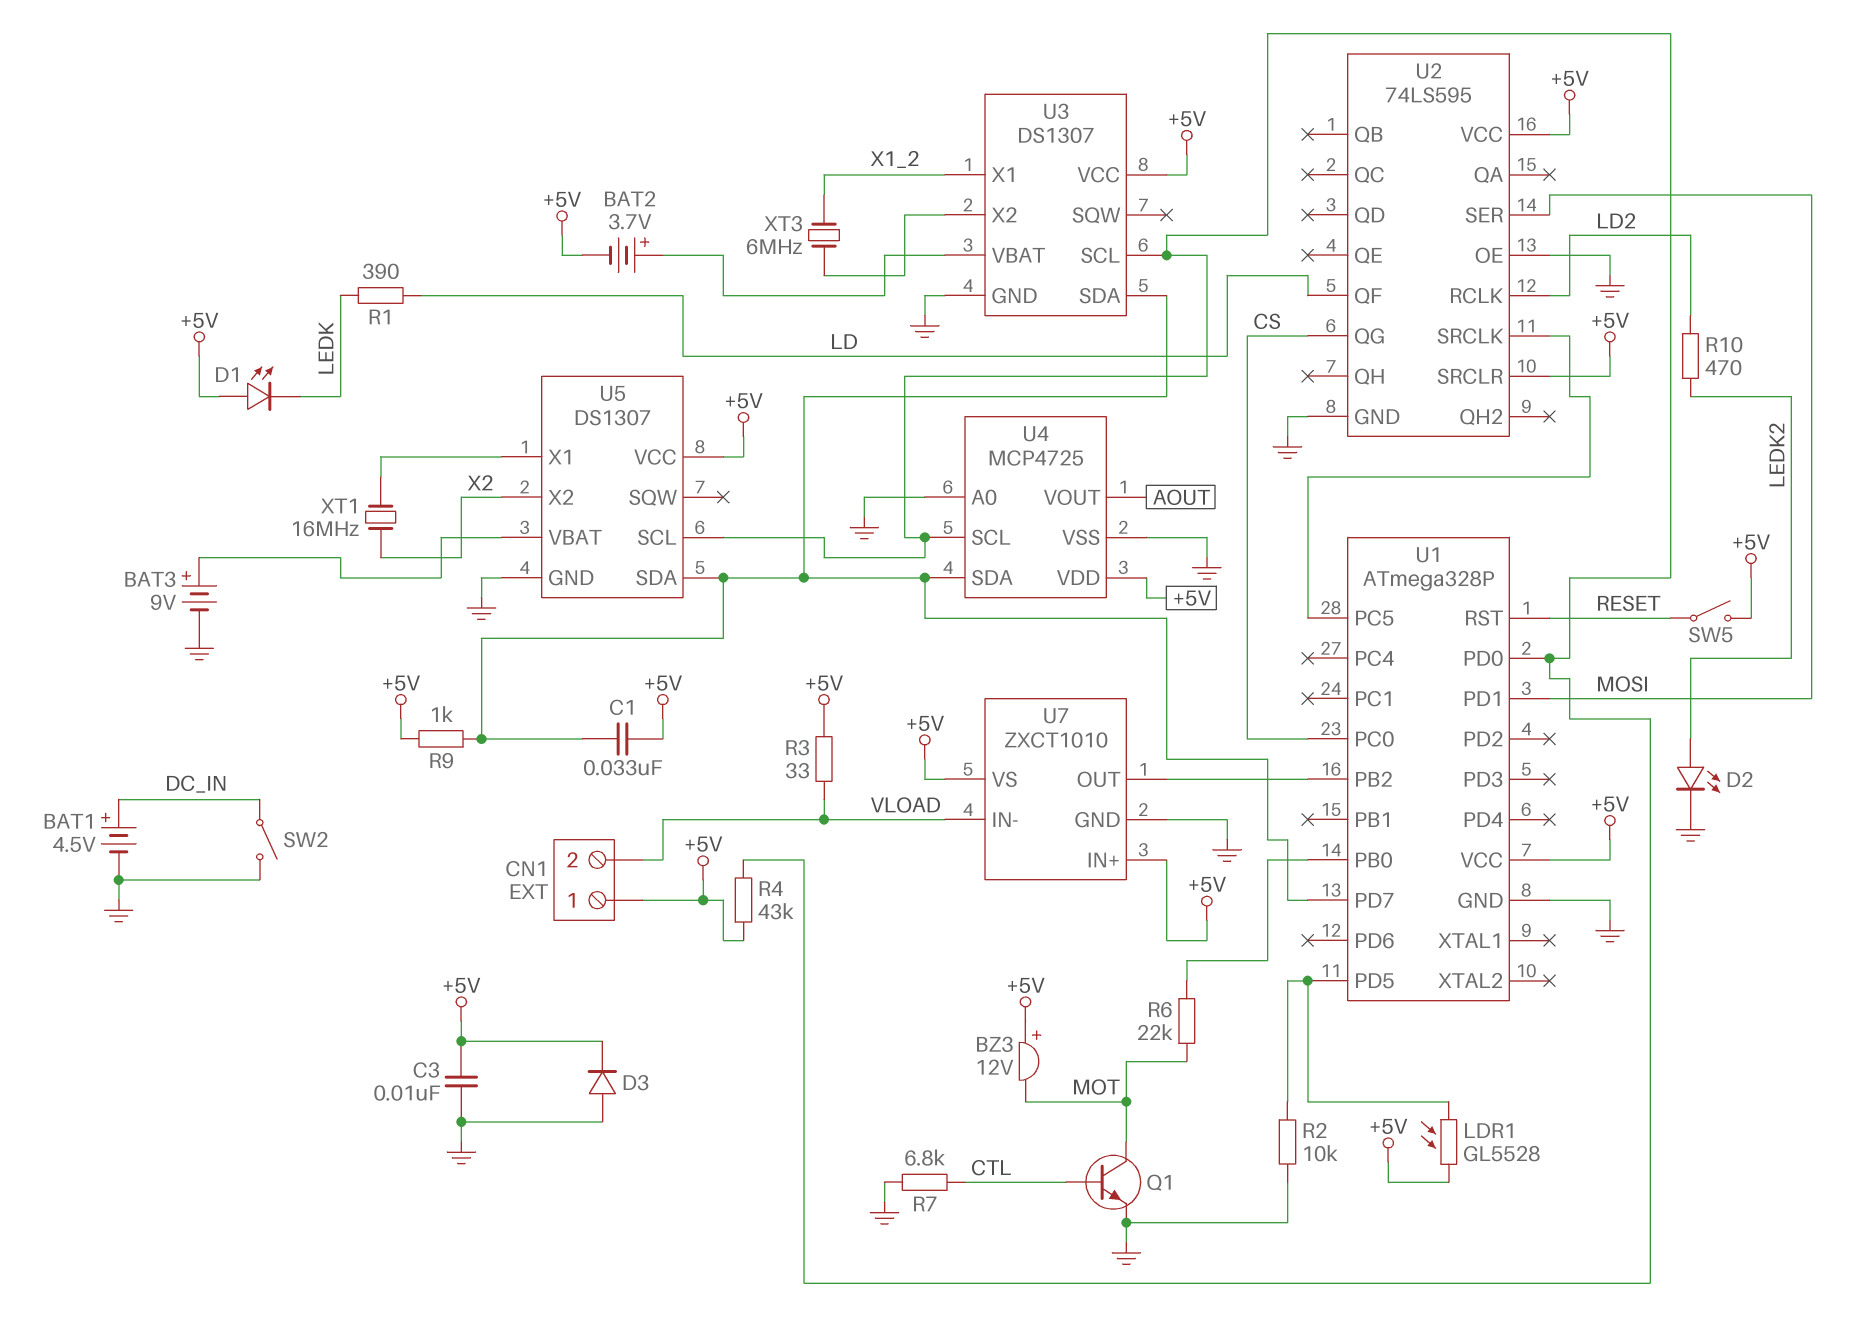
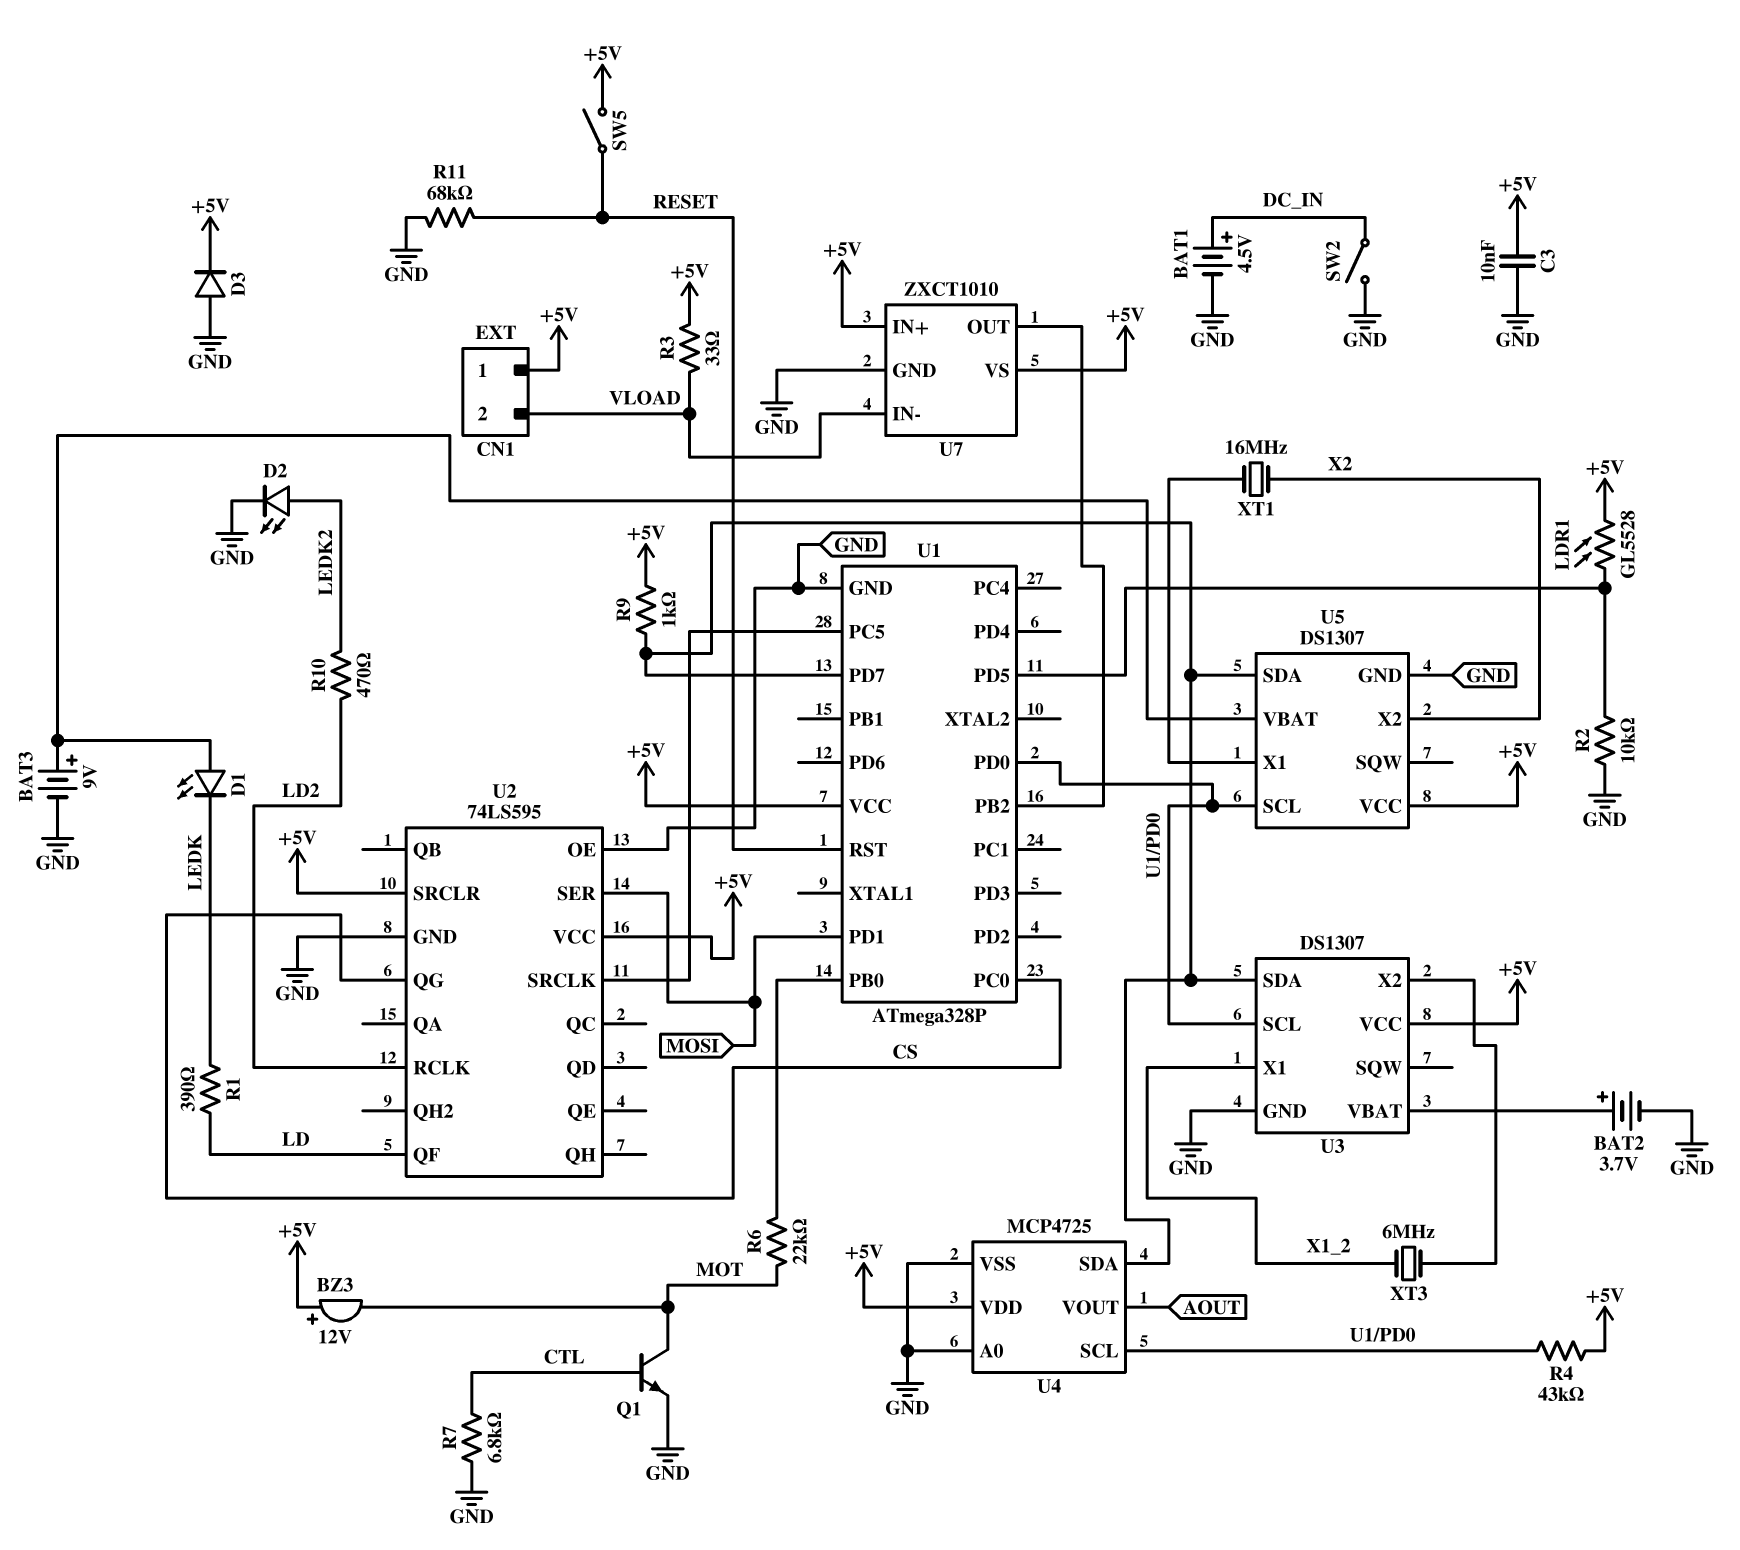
BAT2: 3.7V (plus U3/VBAT, minus +5V) -> 3.7V (plus U3/VBAT, minus GND)
C1: 33nF (+5V, U1/PD7) -> none
D1: LED (A +5V, K LEDK) -> LED (A U5/VBAT, K LEDK)
R11: none -> 68k (GND, RESET)

